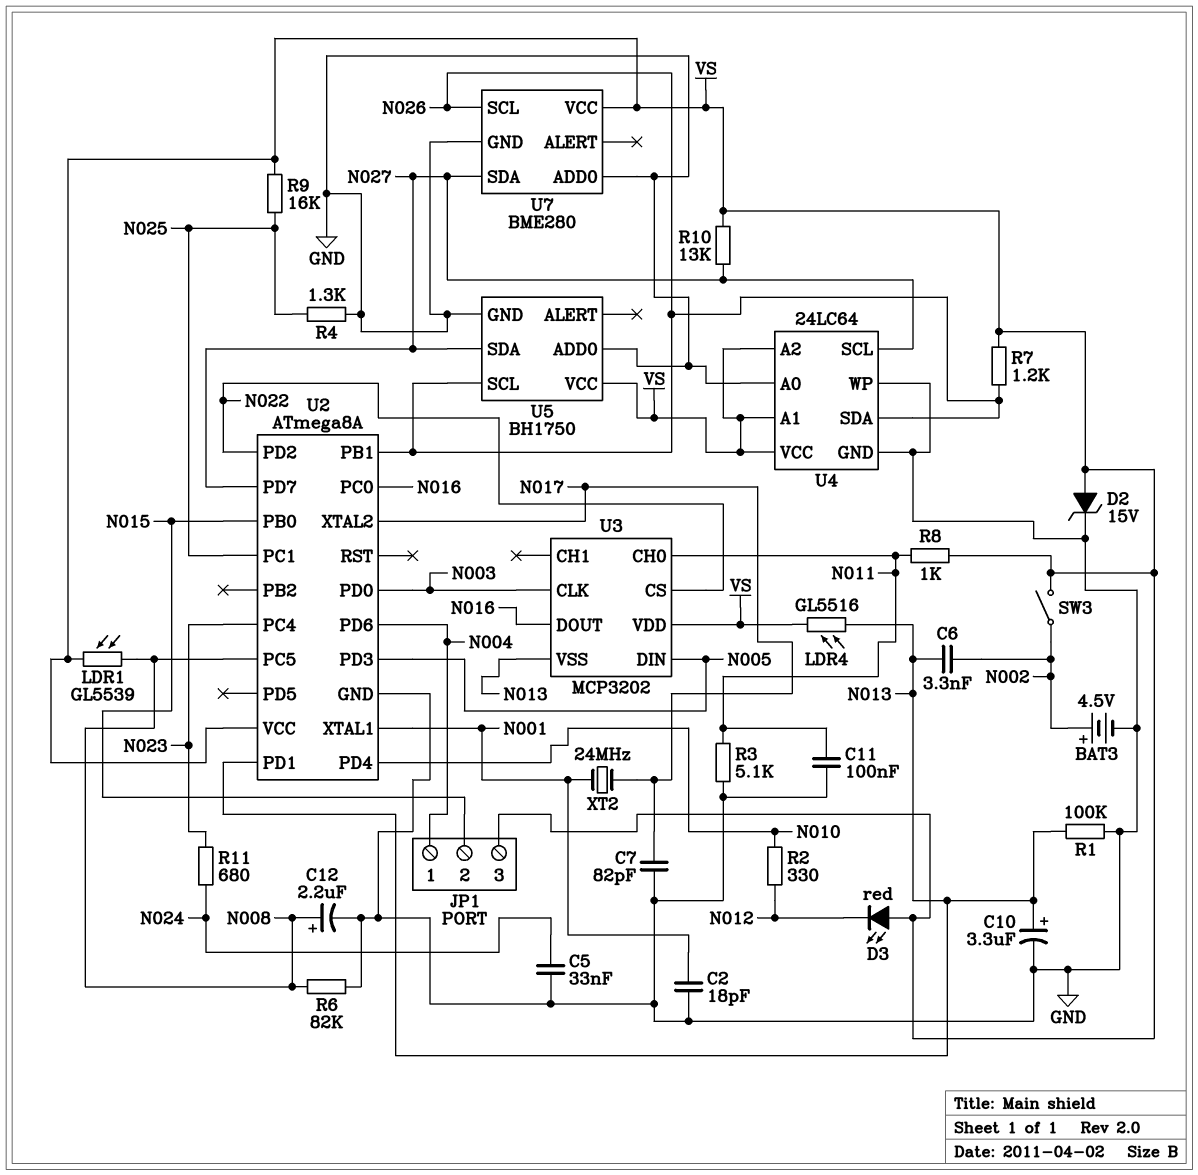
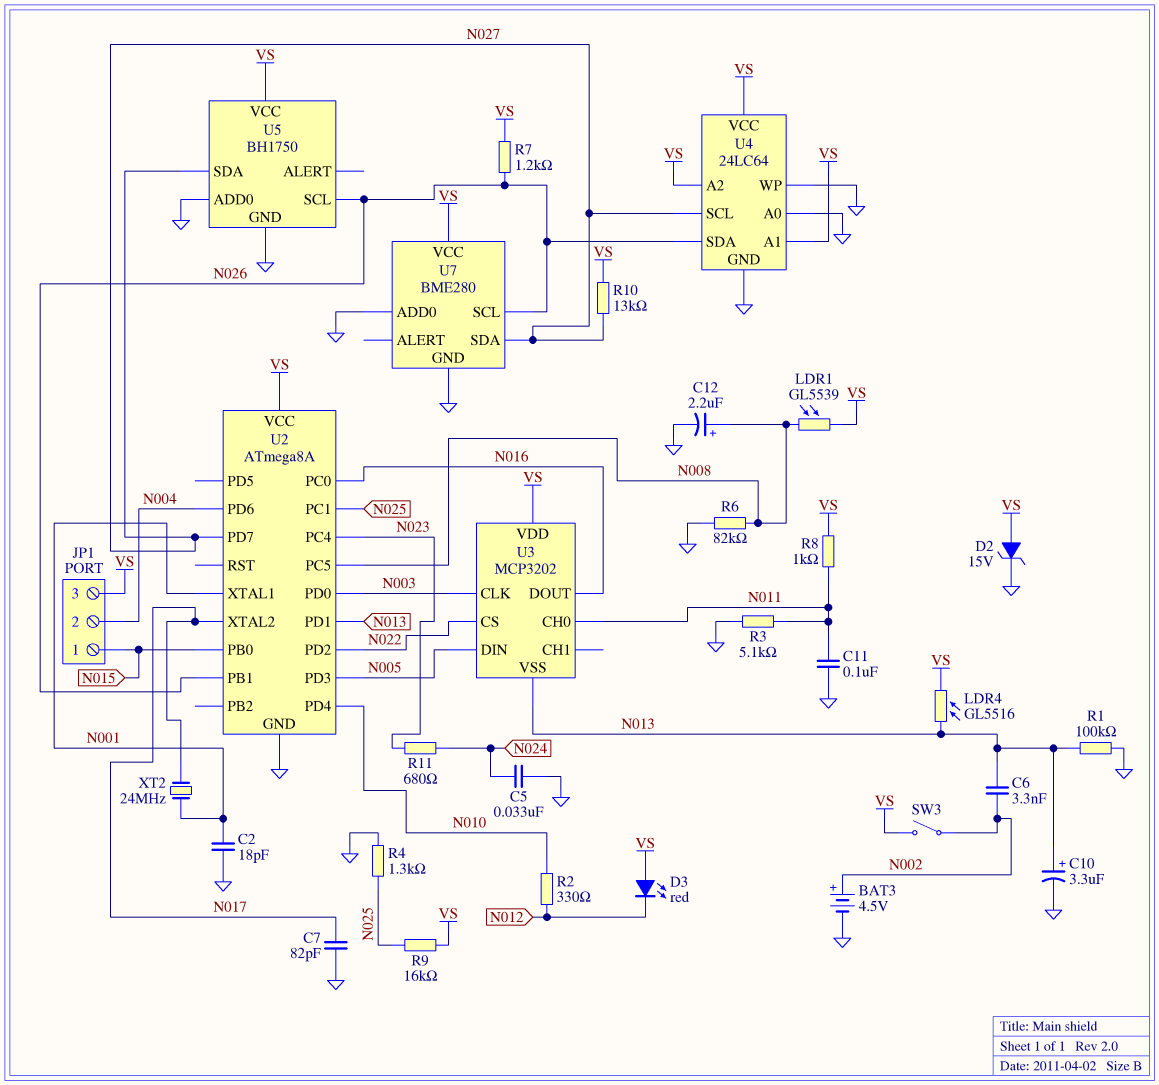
JP1 pin 1: N004 -> N015
JP1 pin 2: N015 -> N004

